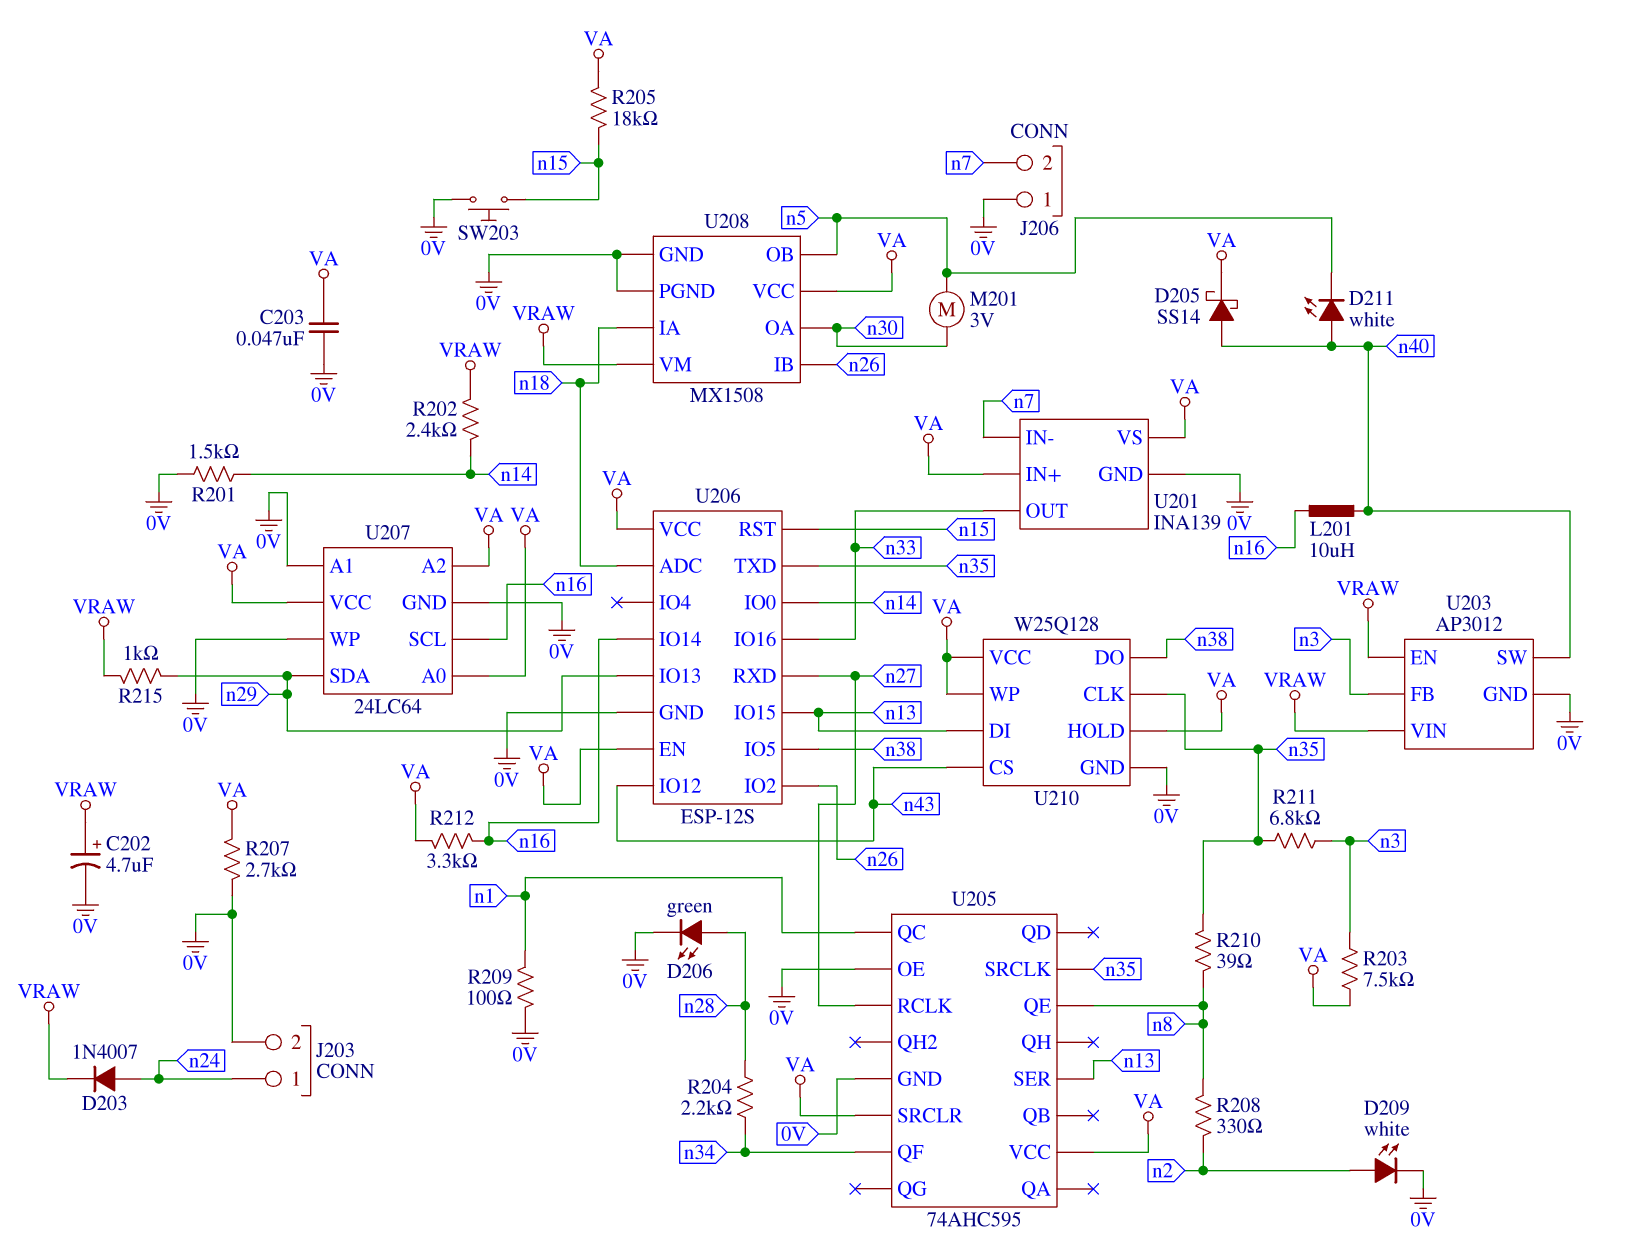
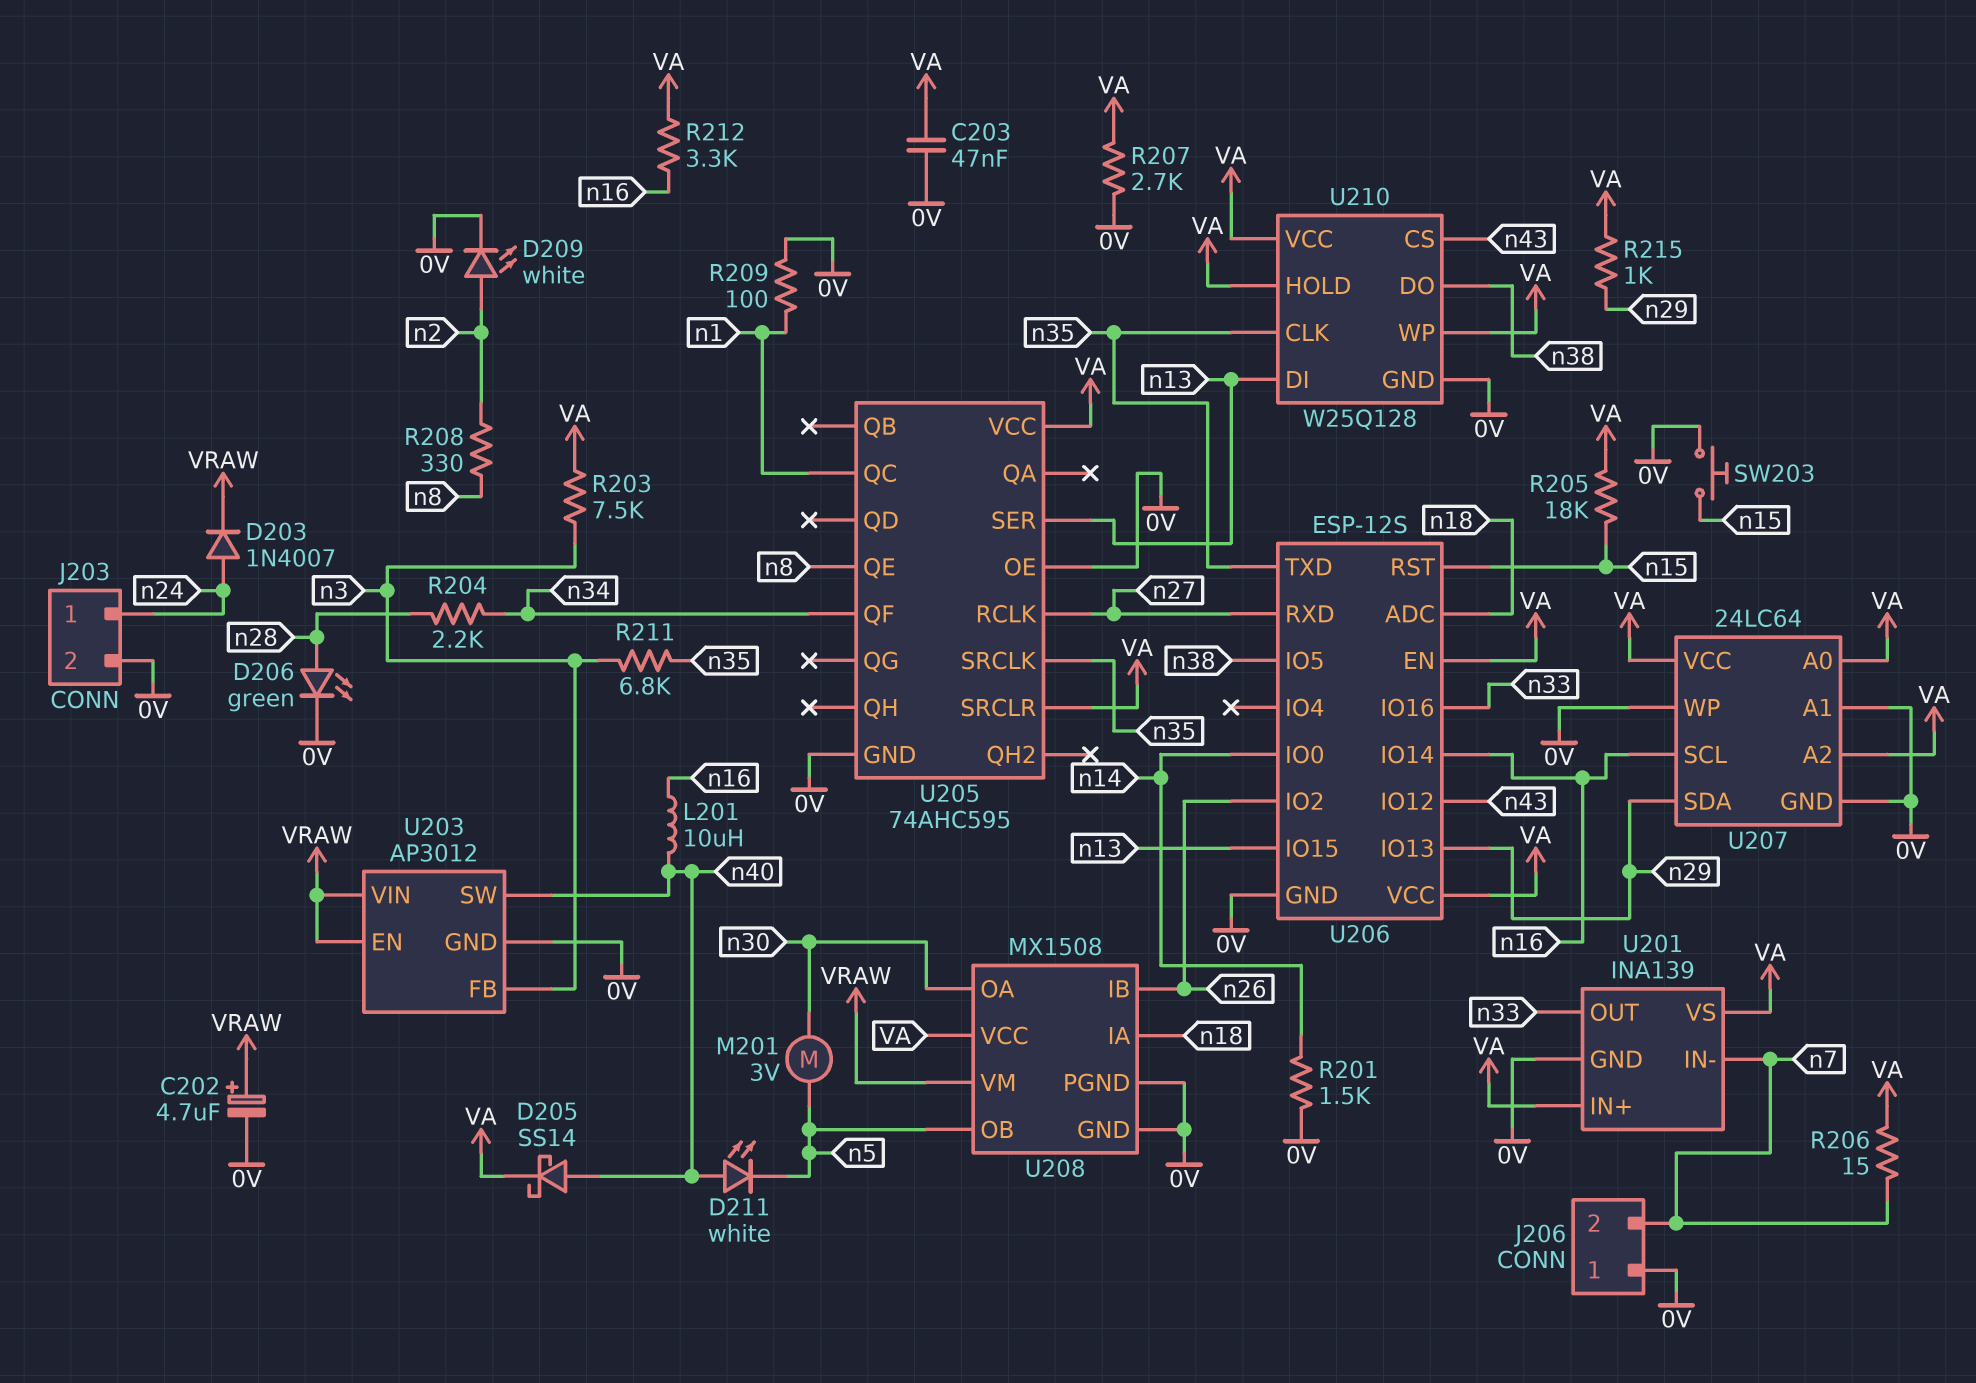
R202: 2.4k (VRAW, n14) -> none
R206: none -> 15 (VA, n7)
R210: 39 (n8, n35) -> none
R215: 1k (VRAW, n29) -> 1k (VA, n29)

